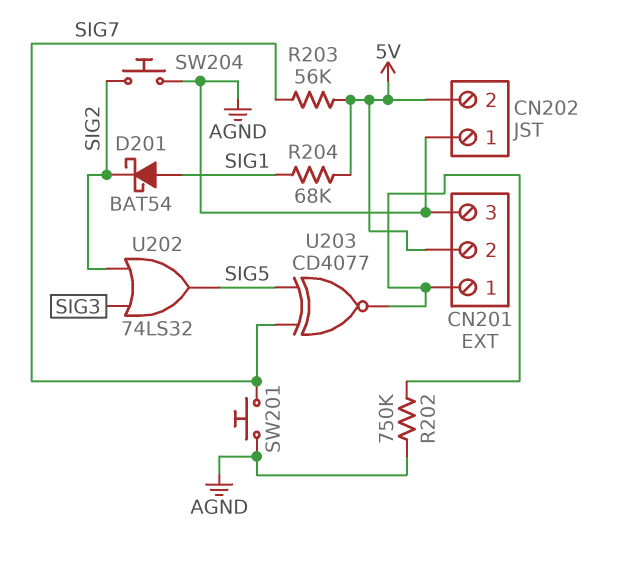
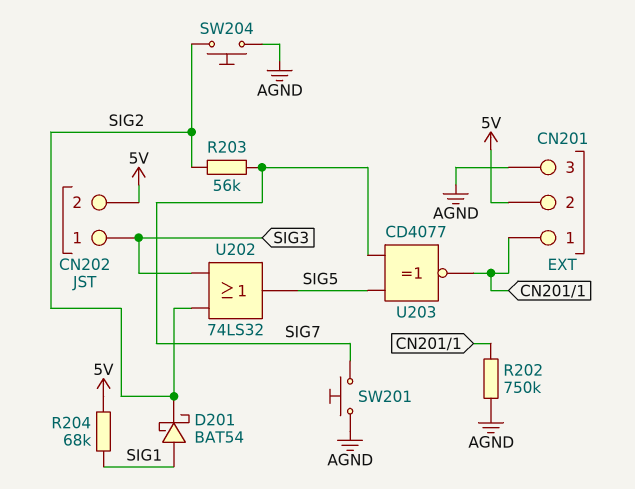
CN202 pin 1: AGND -> SIG3
R203: 56k (5V, SIG7) -> 56k (SIG2, SIG7)

